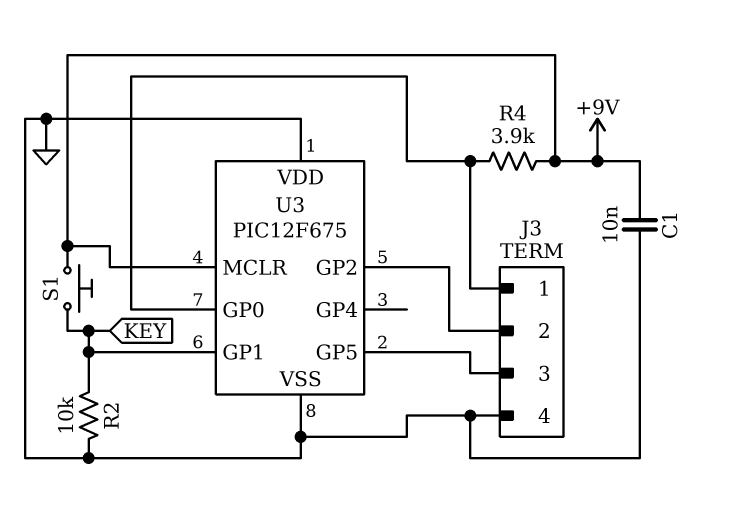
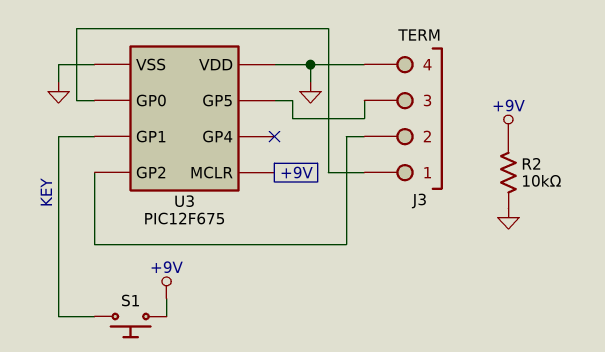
C1: 10nF (+9V, GND) -> none
R2: 10k (GND, KEY) -> 10k (+9V, GND)
R4: 3.9k (+9V, J3/1) -> none

